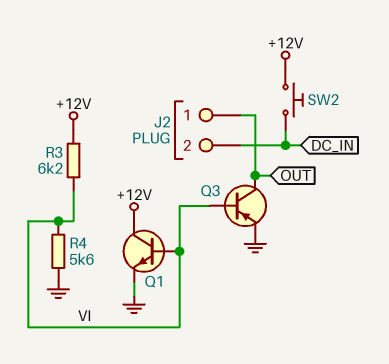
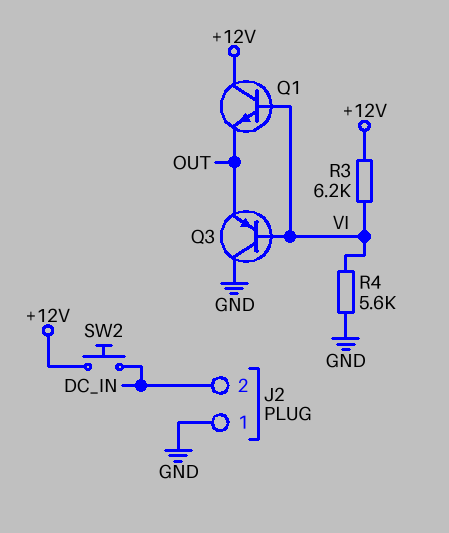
J2 pin 1: OUT -> GND
Q1: NPN (B VI, C +12V, E GND) -> NPN (B VI, C +12V, E OUT)
Q3: PNP (B VI, C OUT, E GND) -> PNP (B VI, C GND, E OUT)

